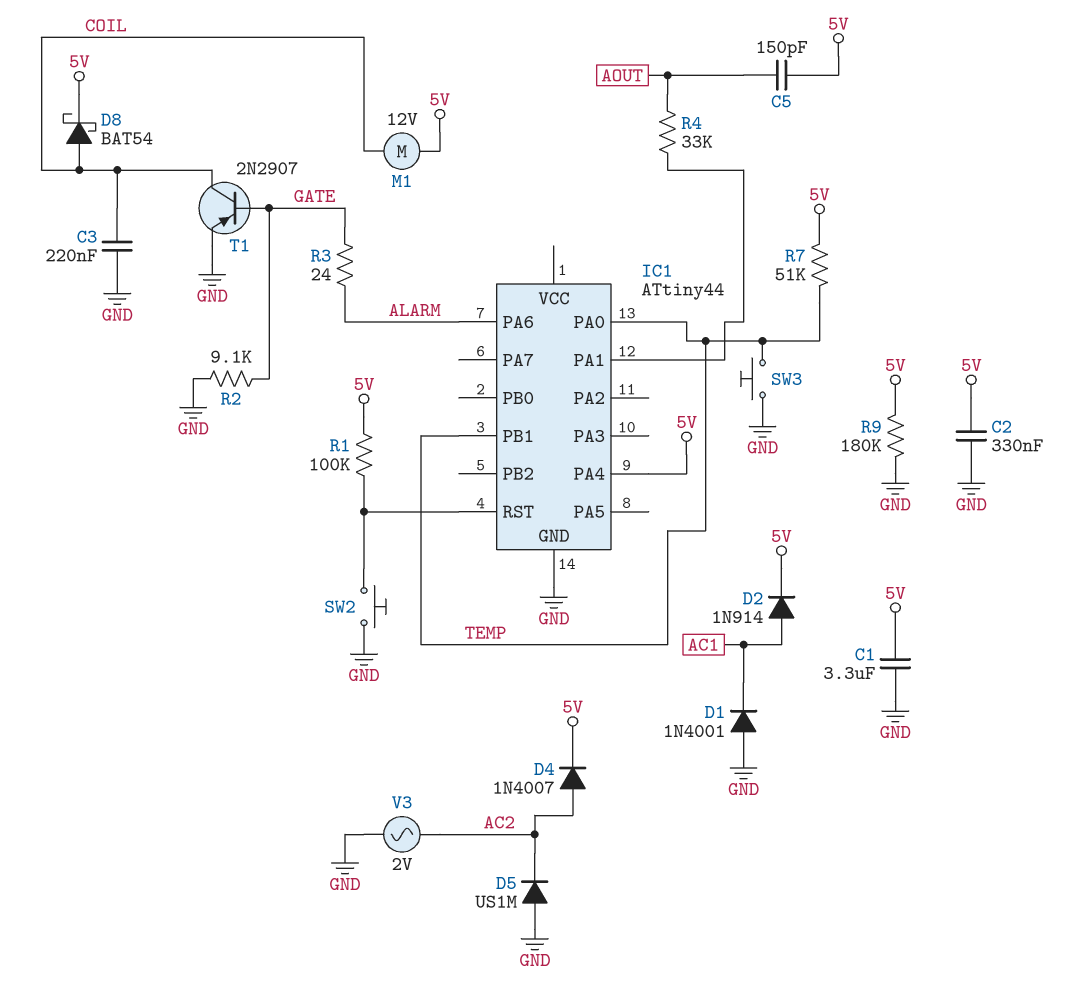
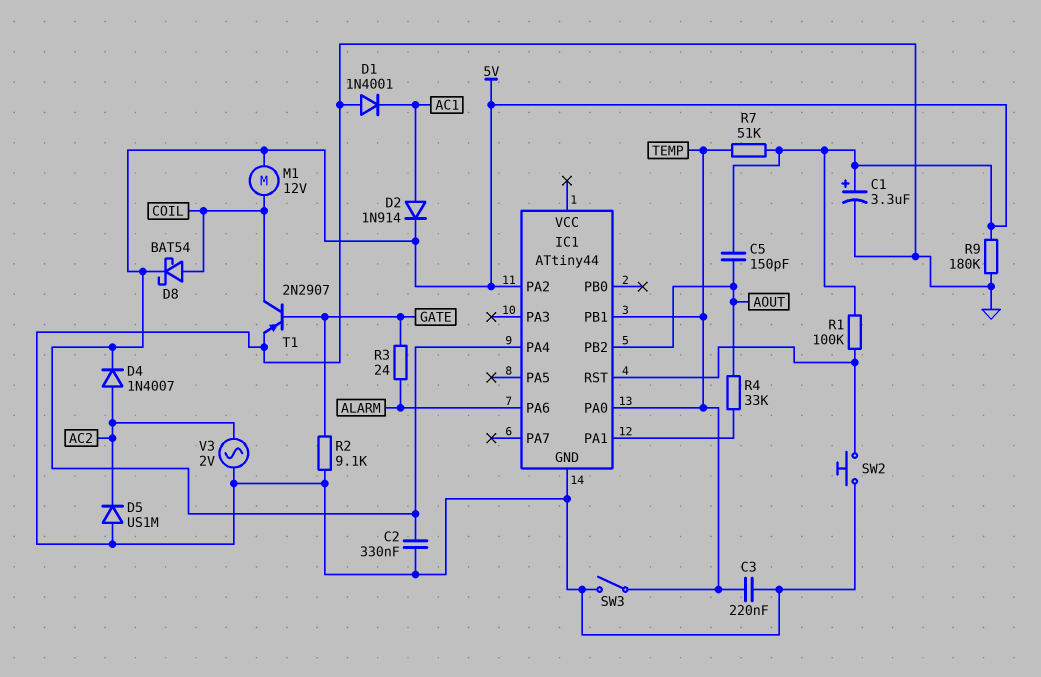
C1: 3.3uF (5V, GND) -> 3.3uF (plus 5V, minus GND)
C3: 220nF (COIL, GND) -> 220nF (GND, TEMP)
IC1 pin PA2: none -> 5V
IC1 pin PB2: none -> AOUT
SW3: button (GND, TEMP) -> switch (GND, TEMP)

